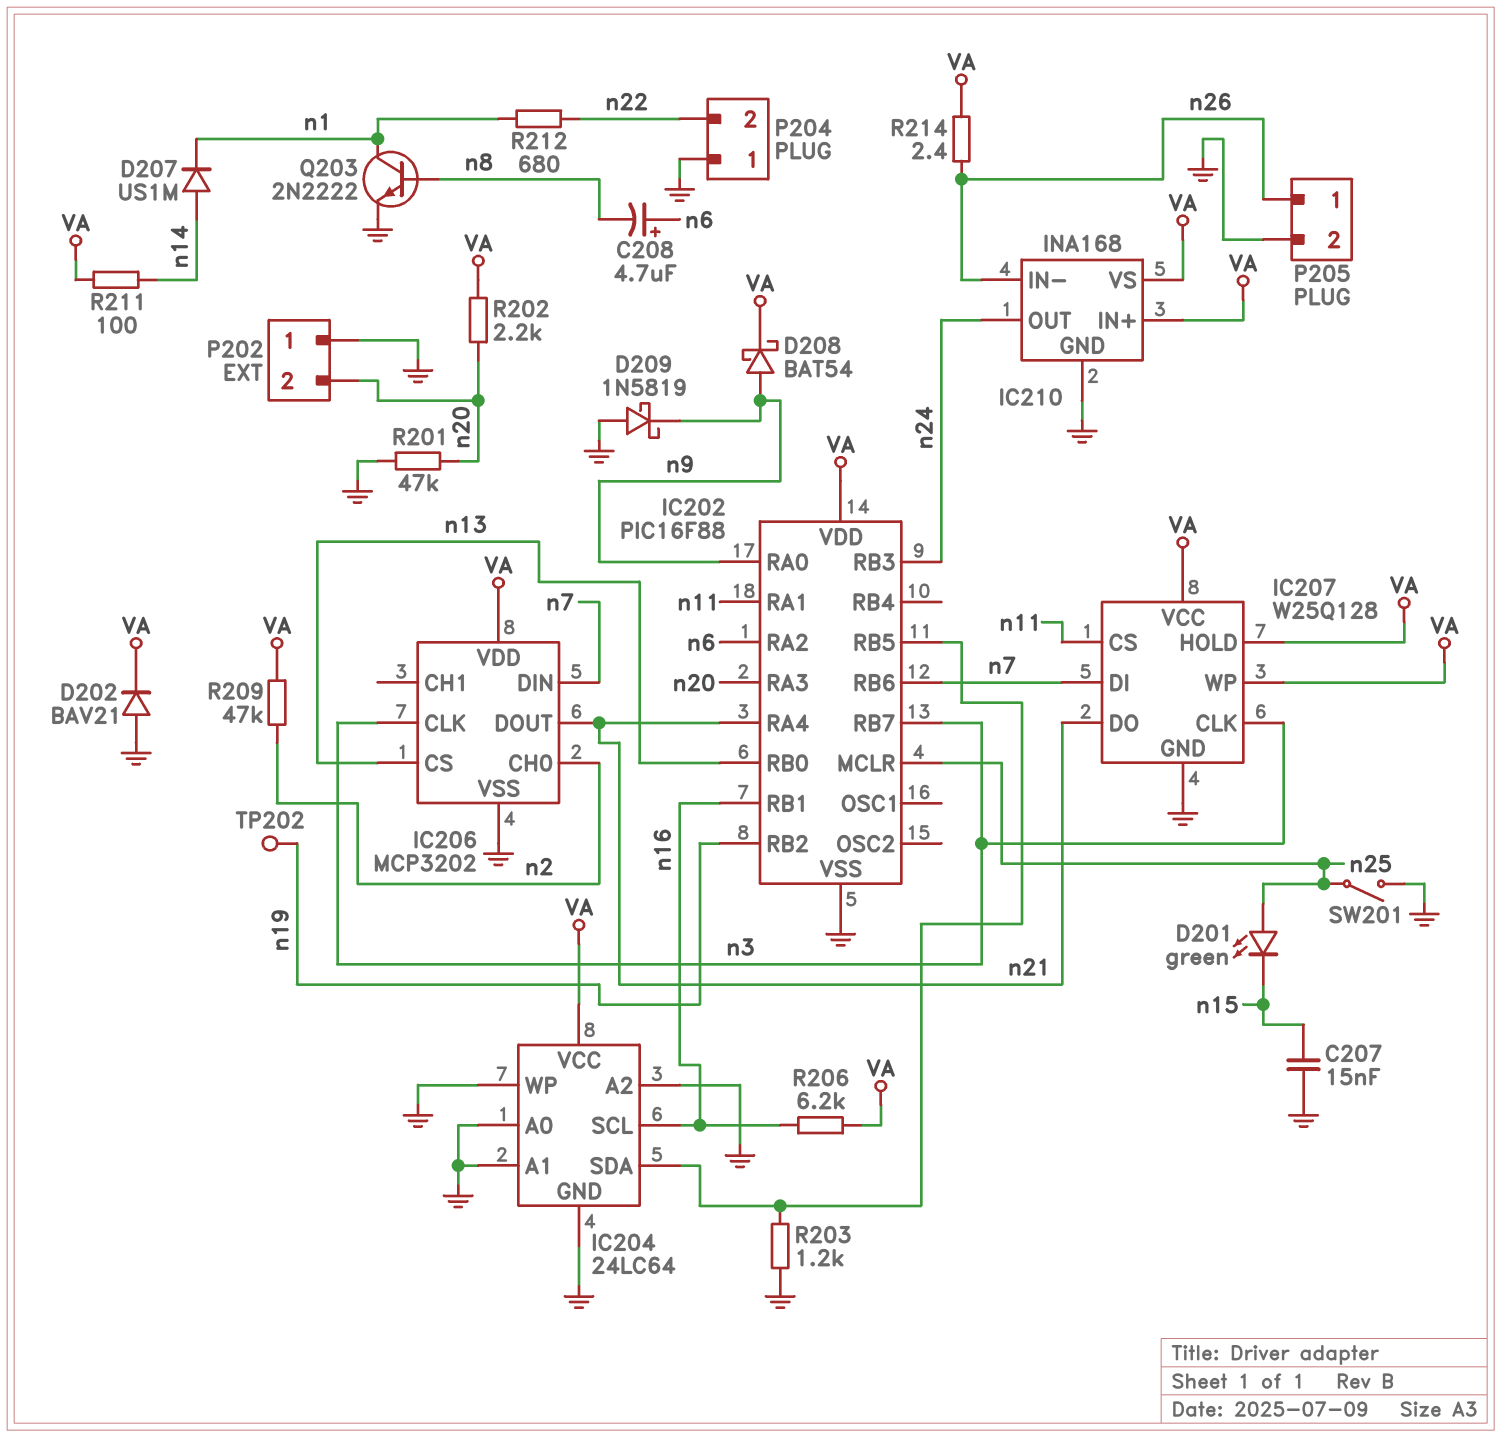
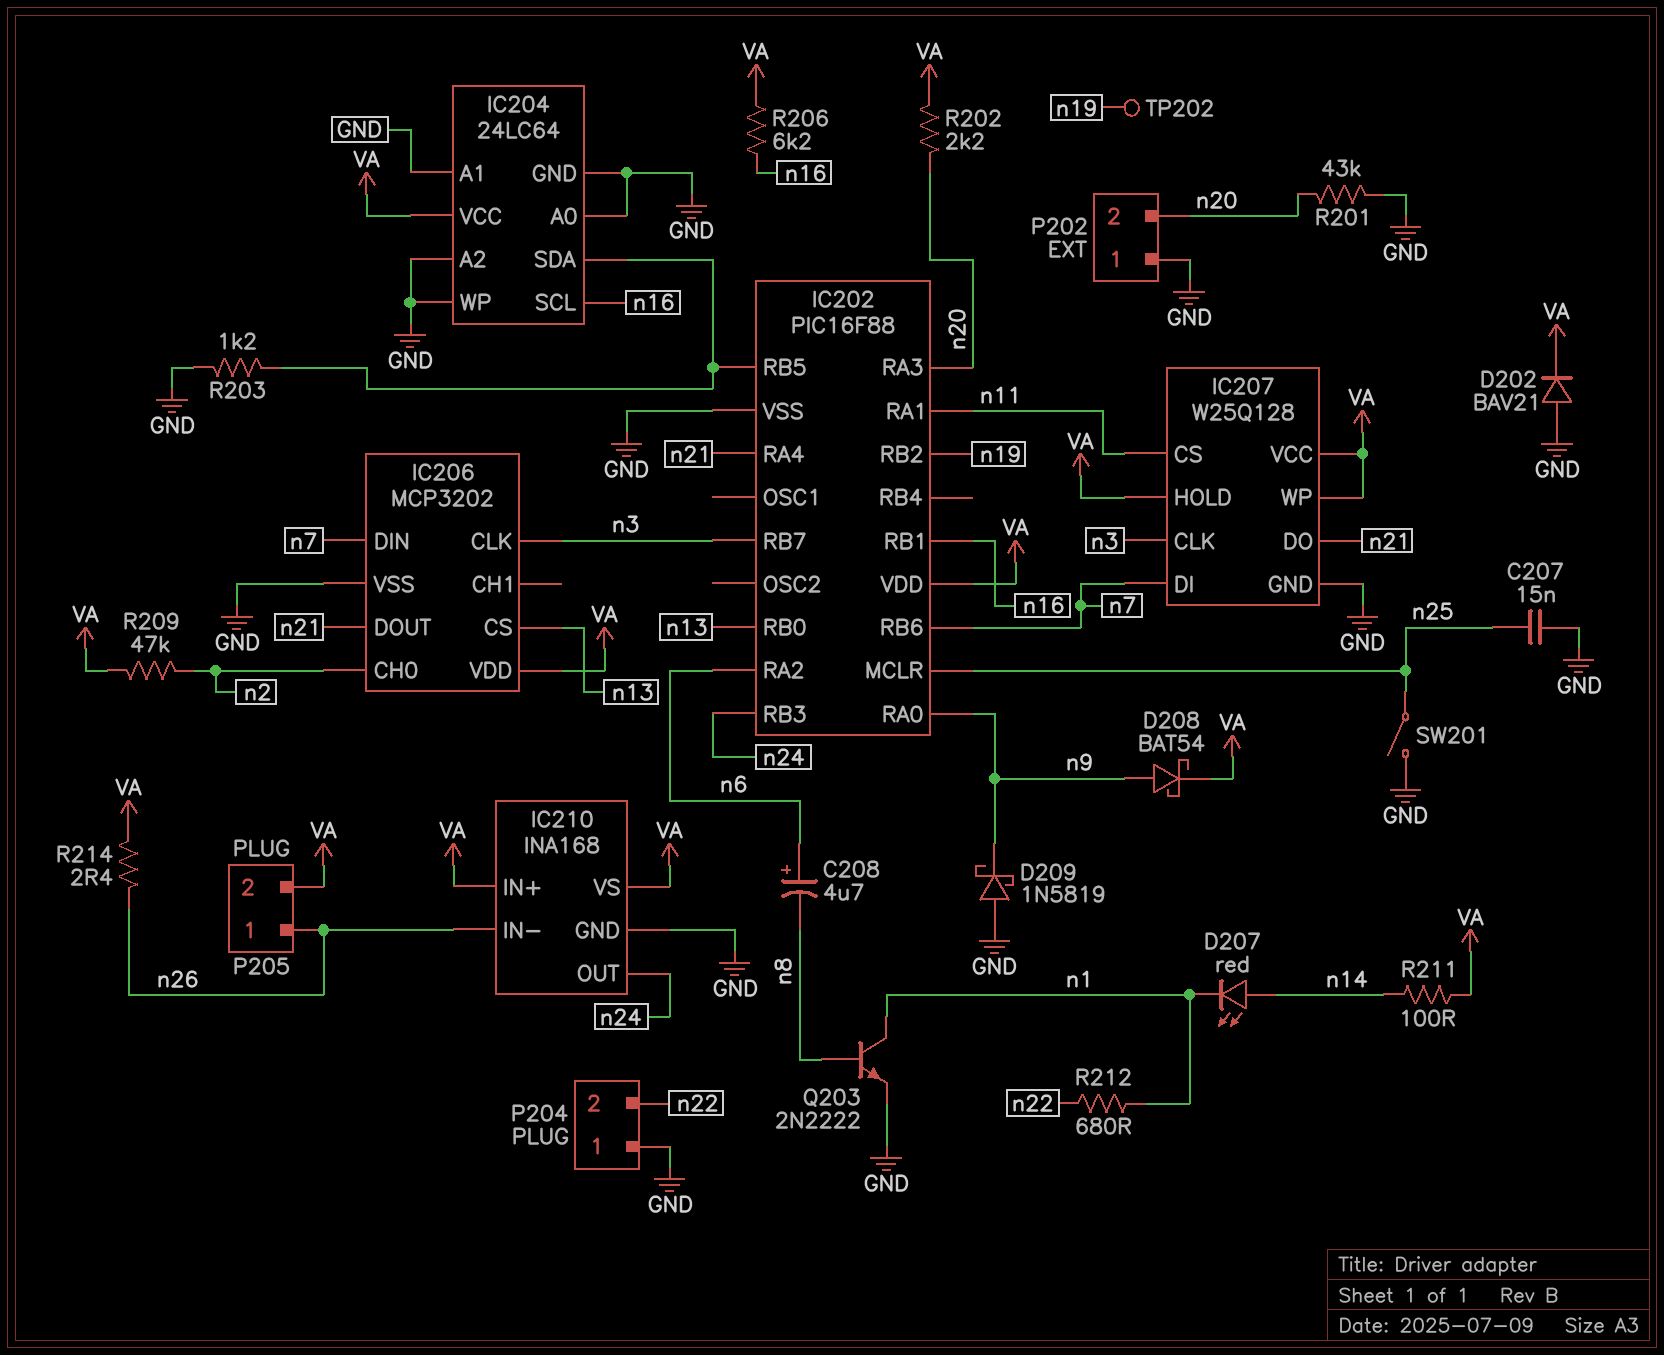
C207: 15nF (GND, n15) -> 15nF (GND, n25)
D201: LED green (A n25, K n15) -> none
D207: diode US1M (A n14, K n1) -> LED red (A n14, K n1)
P205 pin 2: GND -> VA
R201: 47k (GND, n20) -> 43k (GND, n20)

